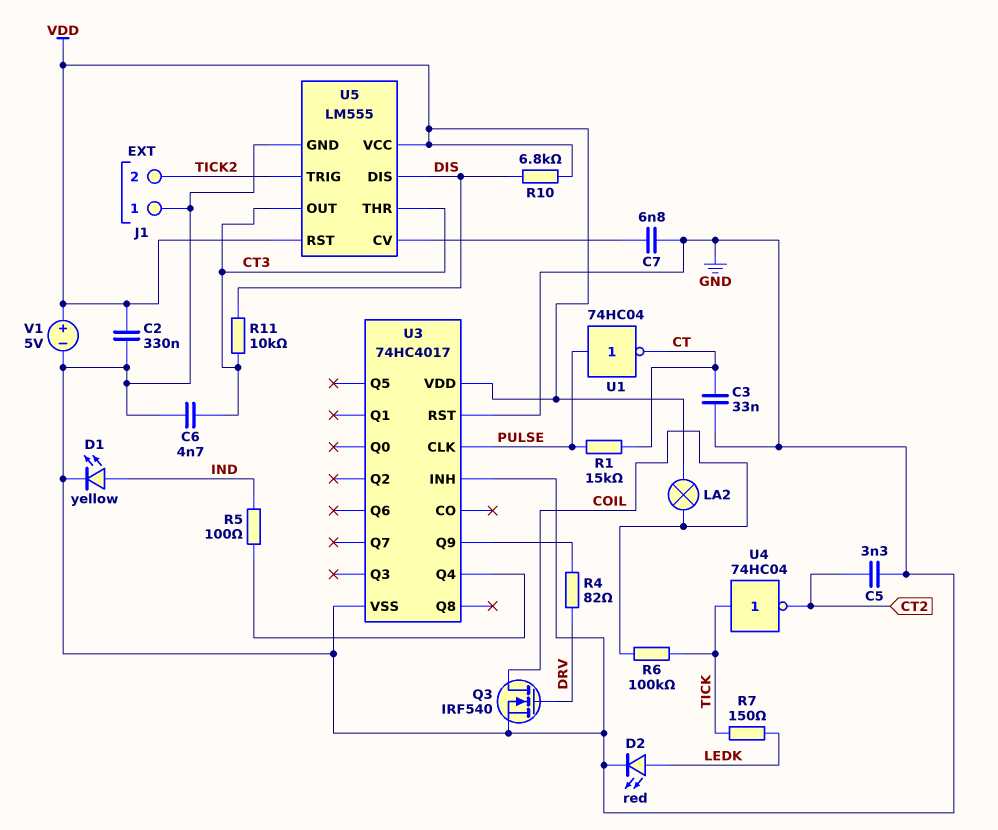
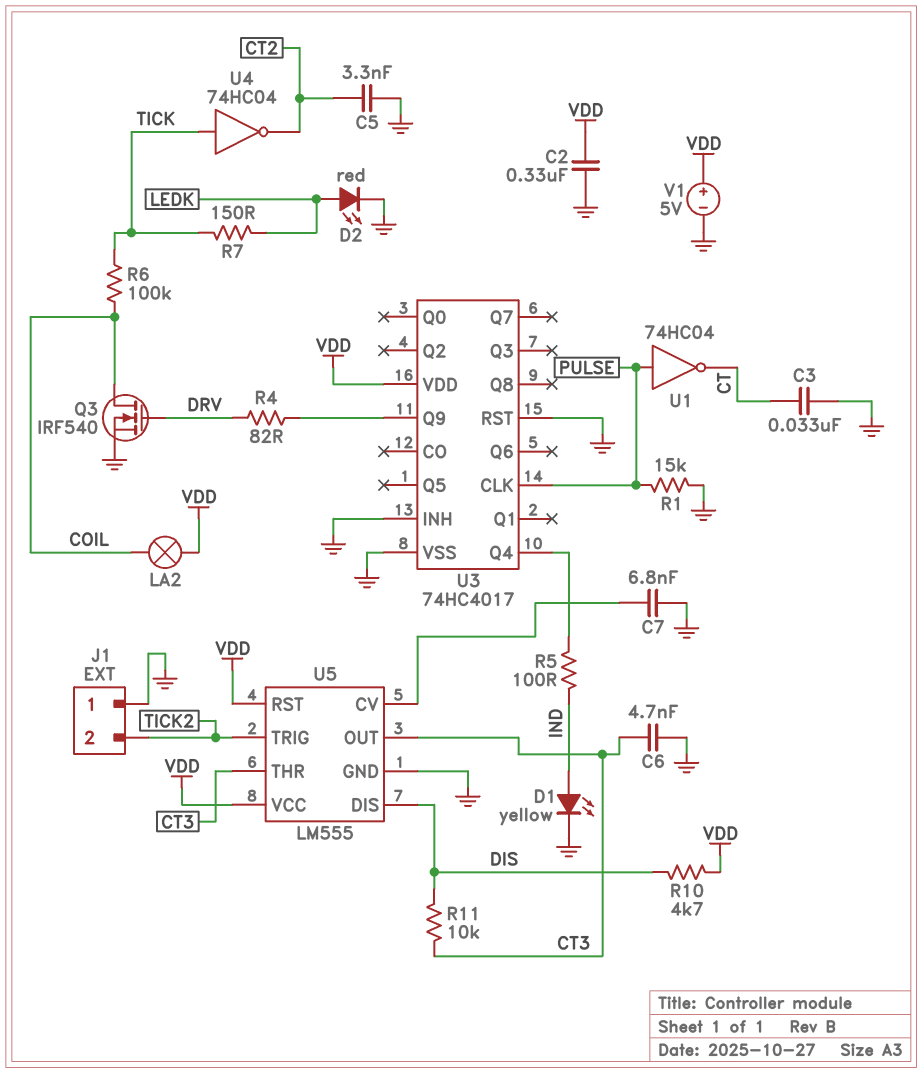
R1: 15k (CT, PULSE) -> 15k (GND, PULSE)
R10: 6.8k (DIS, VDD) -> 4.7k (DIS, VDD)

